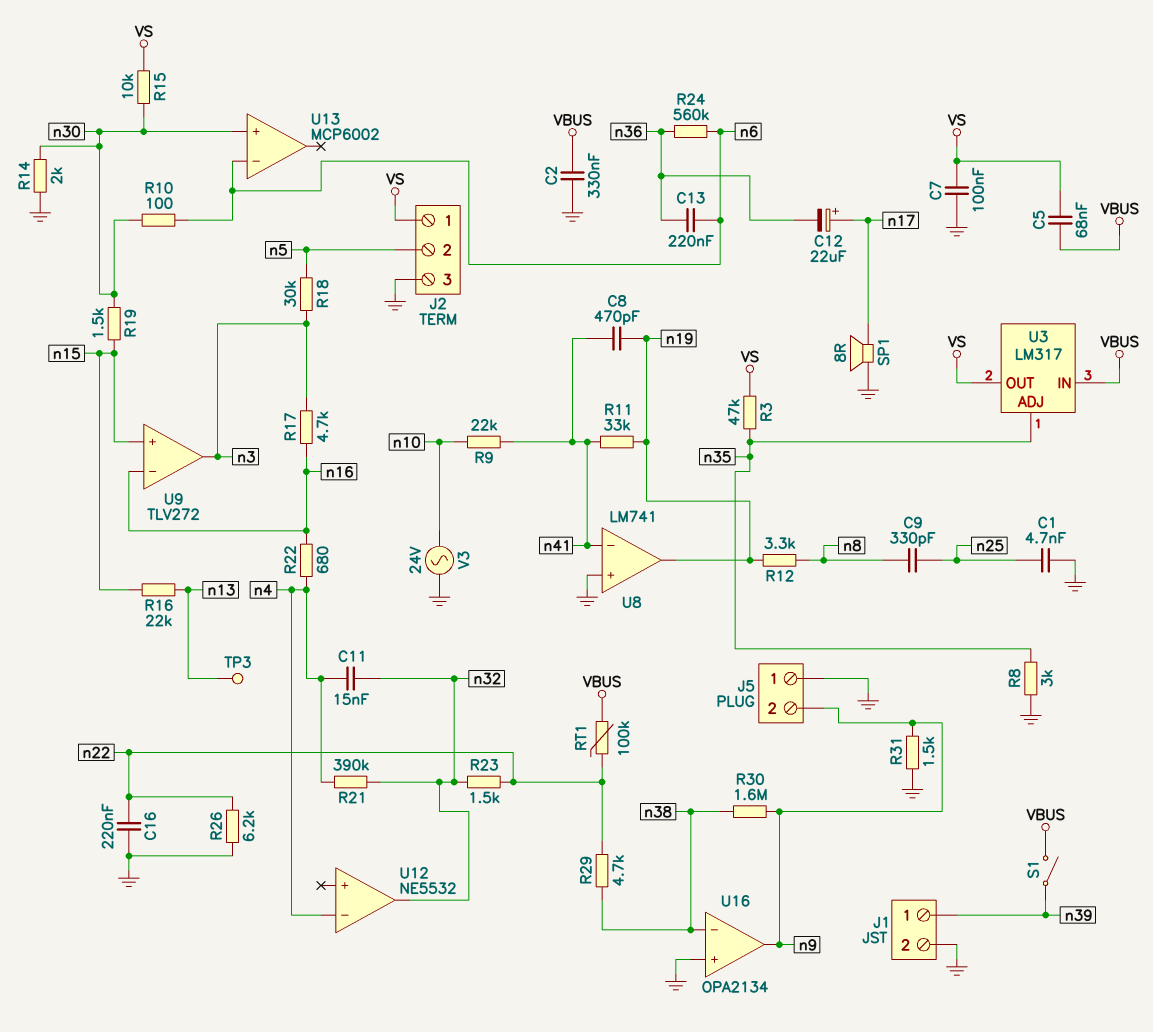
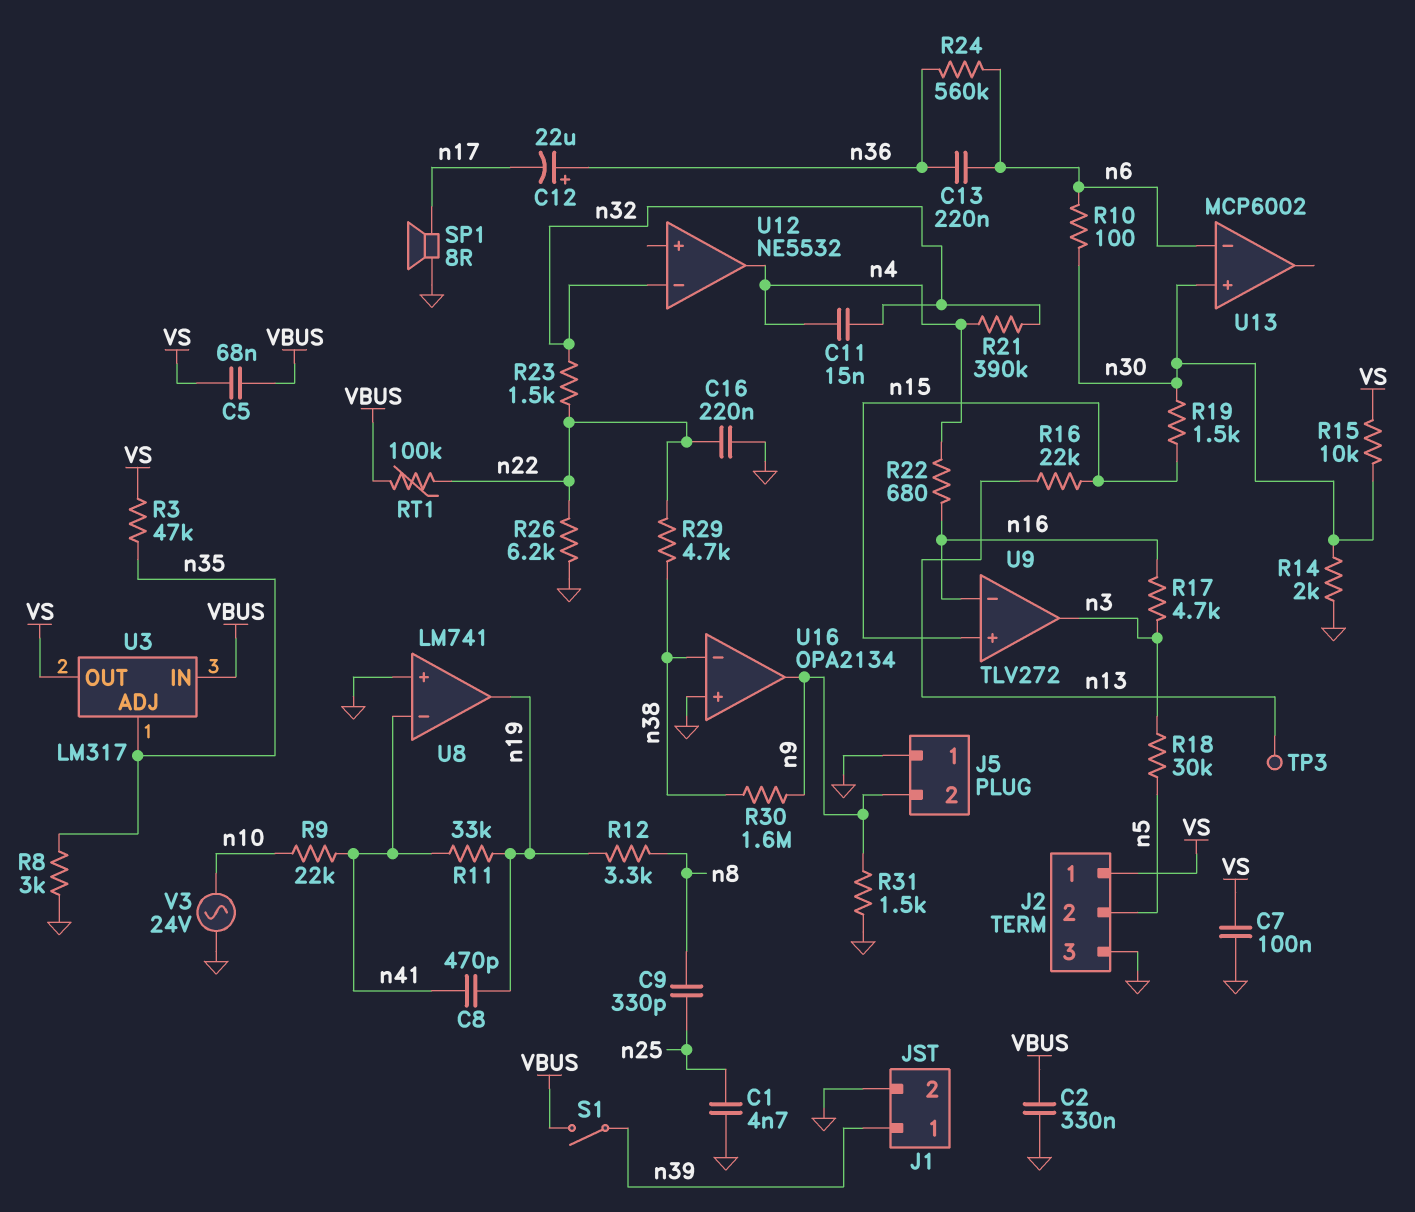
C12: 22uF (plus n17, minus n36) -> 22uF (plus n36, minus n17)
U12 pin in-: n4 -> n32
U12 pin out: n32 -> n4

